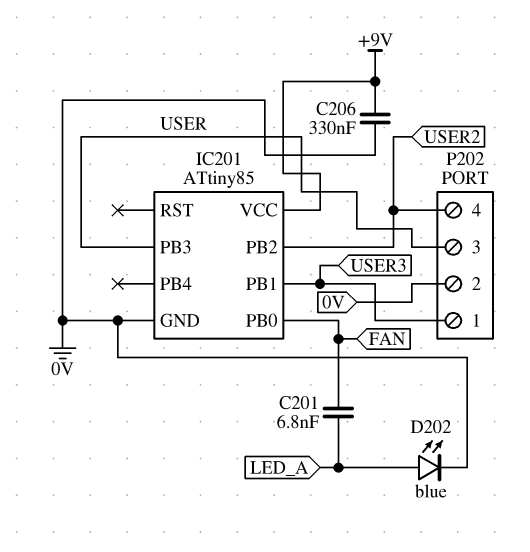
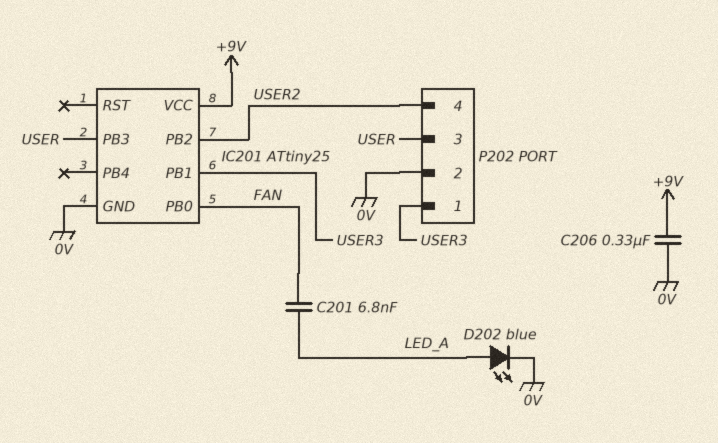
IC201: ATtiny85 -> ATtiny25

